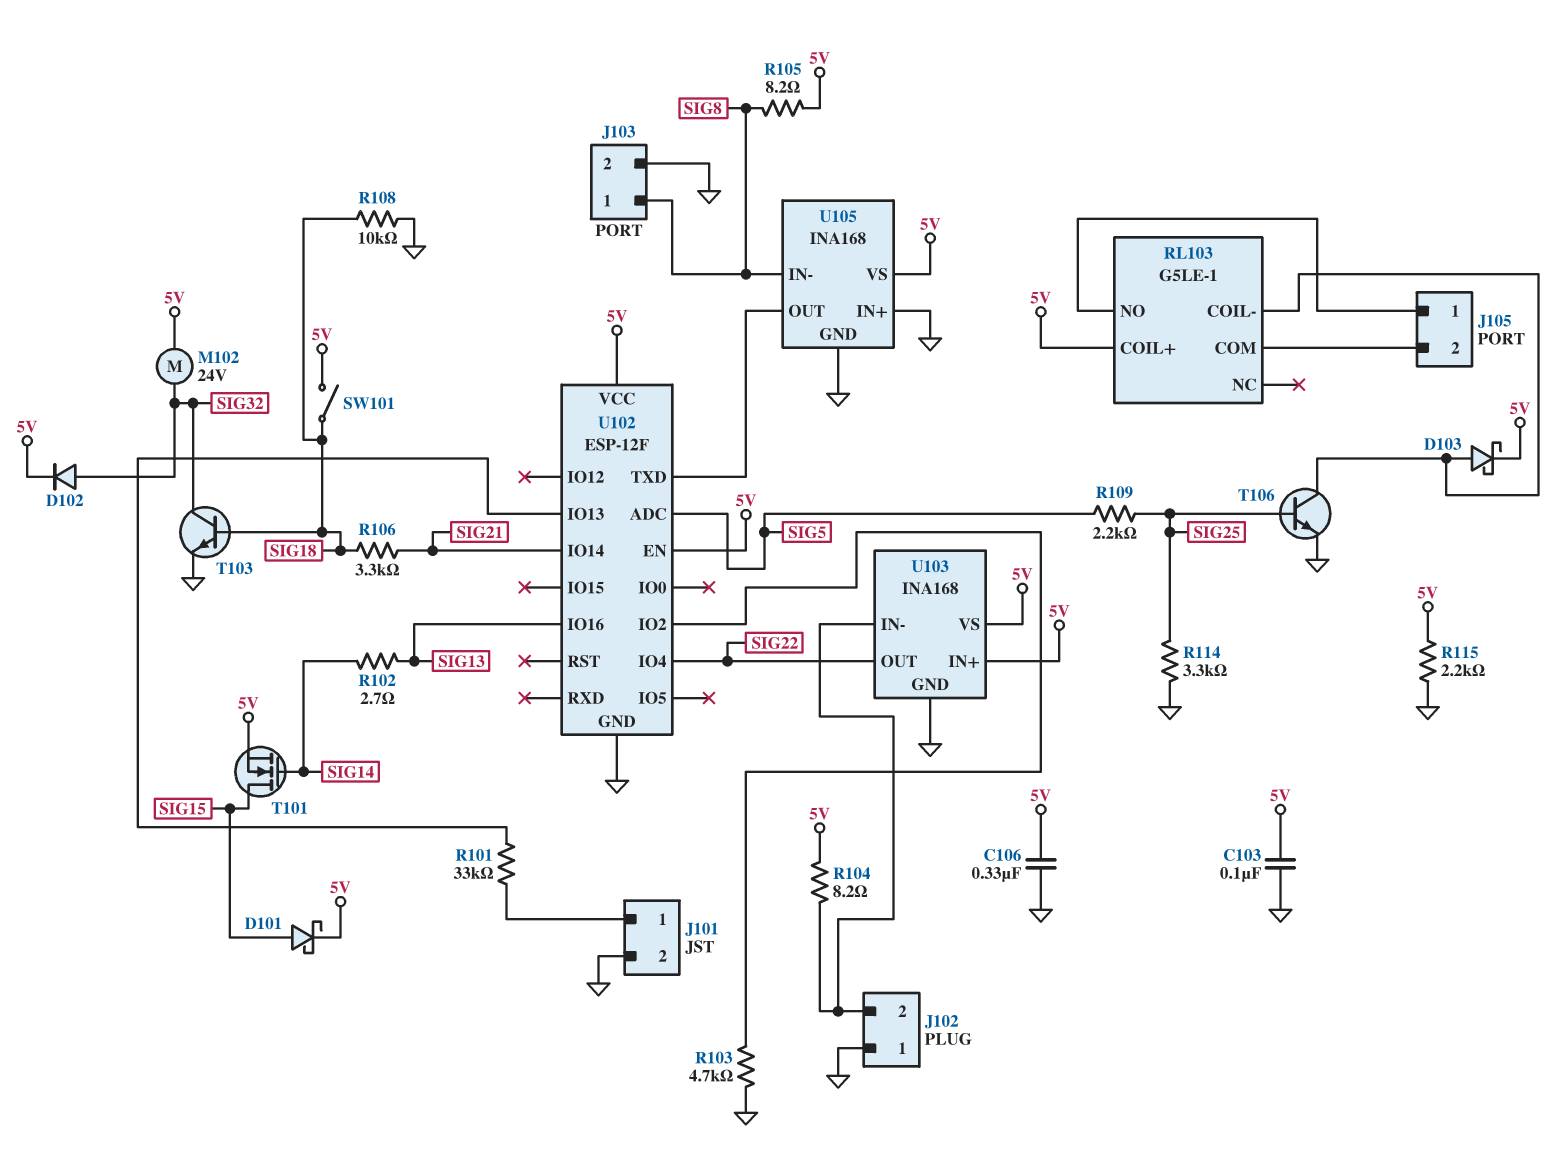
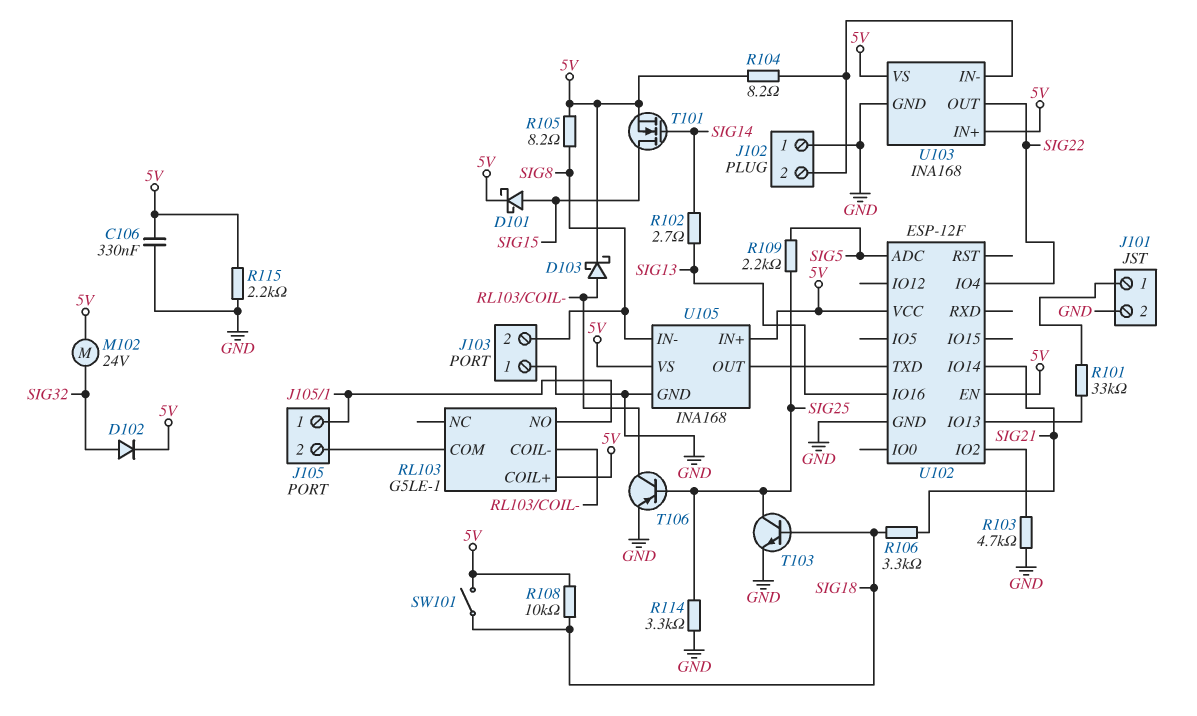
C103: 100nF (5V, GND) -> none
J103 pin 1: SIG8 -> GND
J103 pin 2: GND -> SIG8
R108: 10k (GND, SIG18) -> 10k (5V, SIG18)
T103: NPN (B SIG18, C SIG32, E GND) -> NPN (B SIG18, C SIG25, E GND)
T106: NPN (B SIG25, C RL103/COIL-, E GND) -> PNP (B SIG25, C RL103/COIL-, E GND)
U105 pin IN+: GND -> 5V

